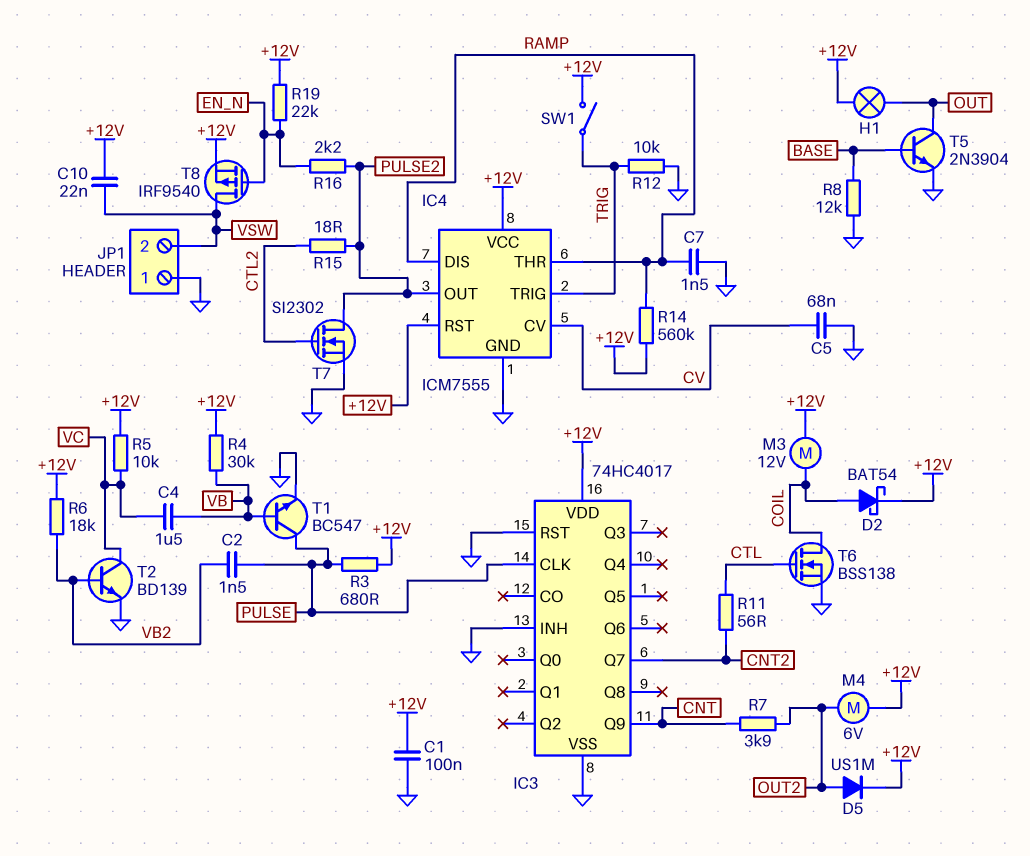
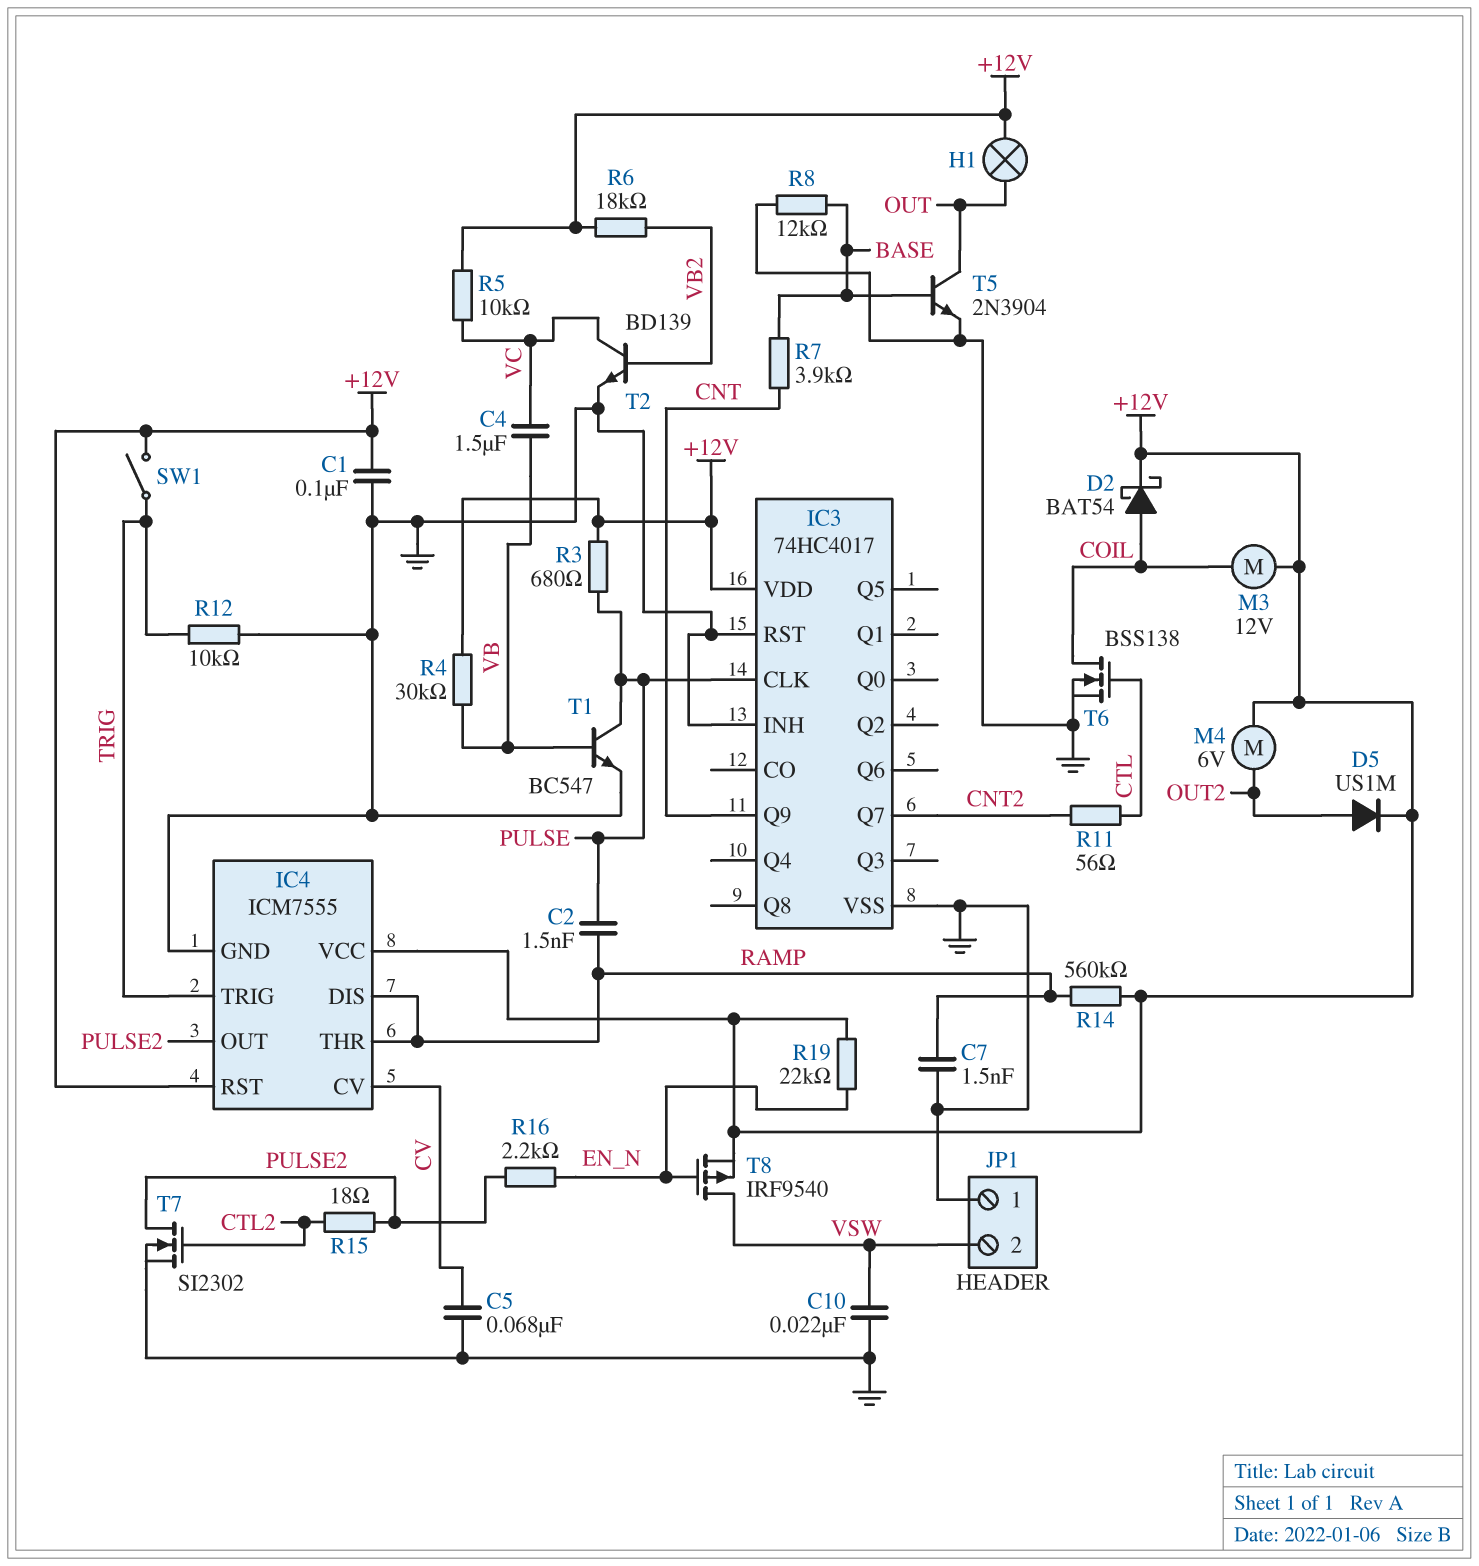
C2: 1.5nF (PULSE, VB2) -> 1.5nF (PULSE, RAMP)
C10: 22nF (+12V, VSW) -> 22nF (GND, VSW)
R7: 3.9k (CNT, OUT2) -> 3.9k (BASE, CNT)

